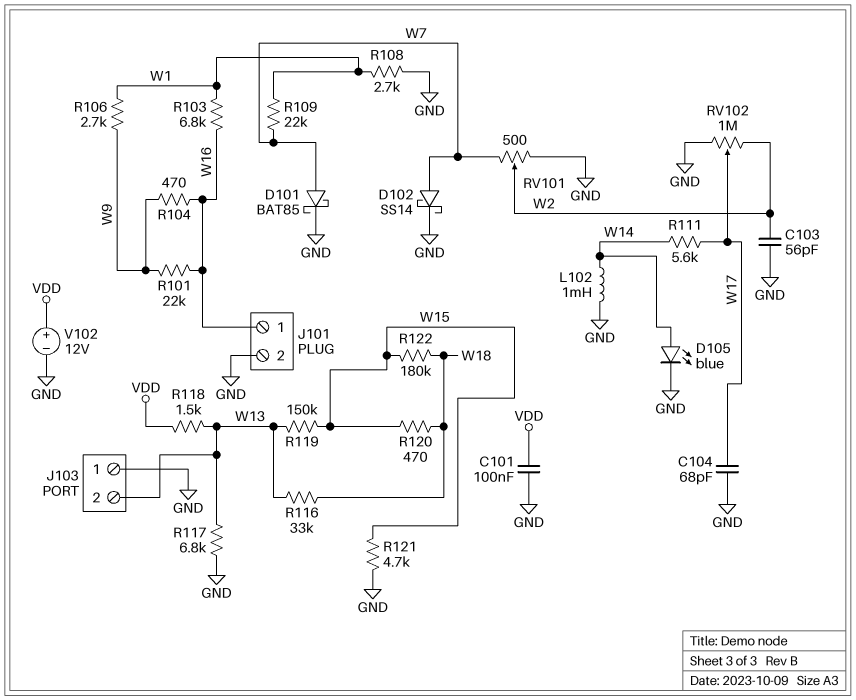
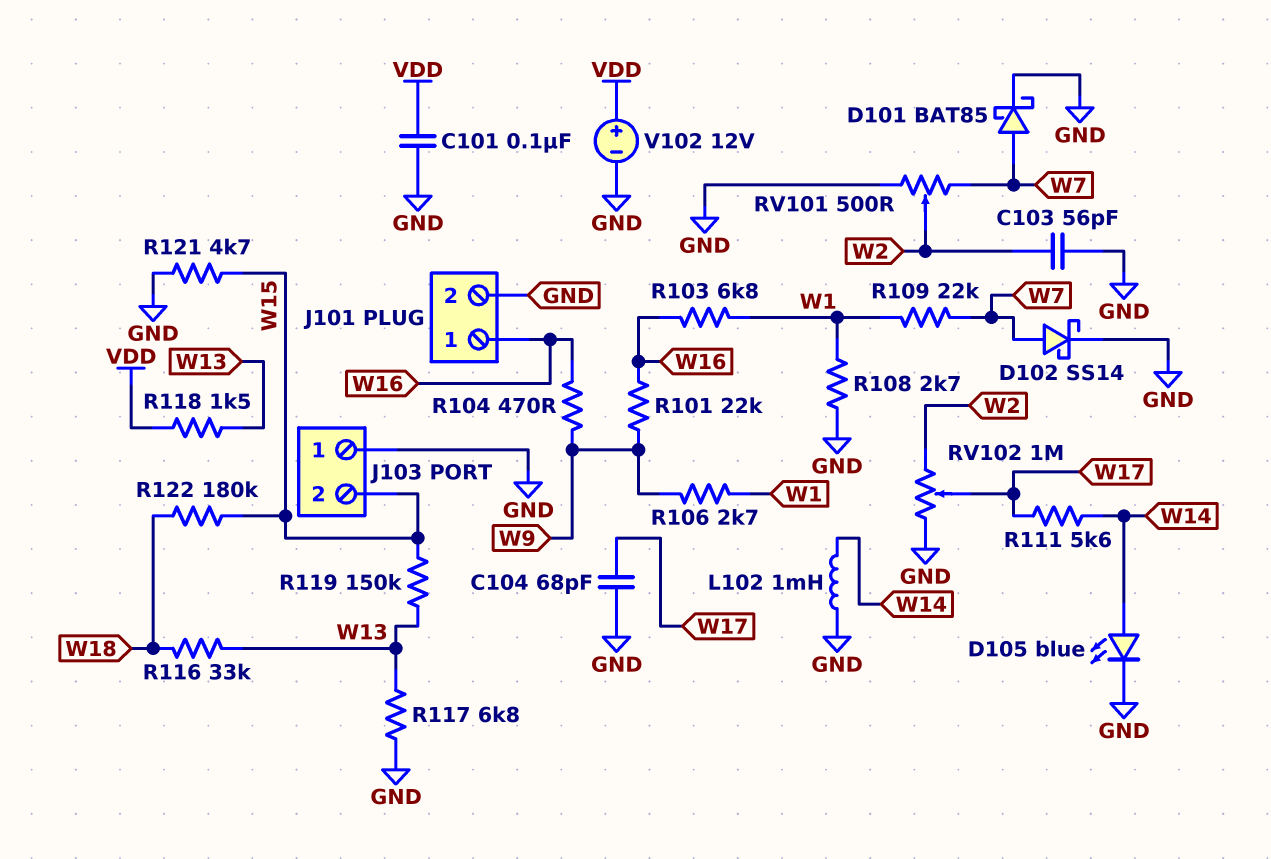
J103 pin 2: W13 -> W15
R120: 470 (W15, W18) -> none

